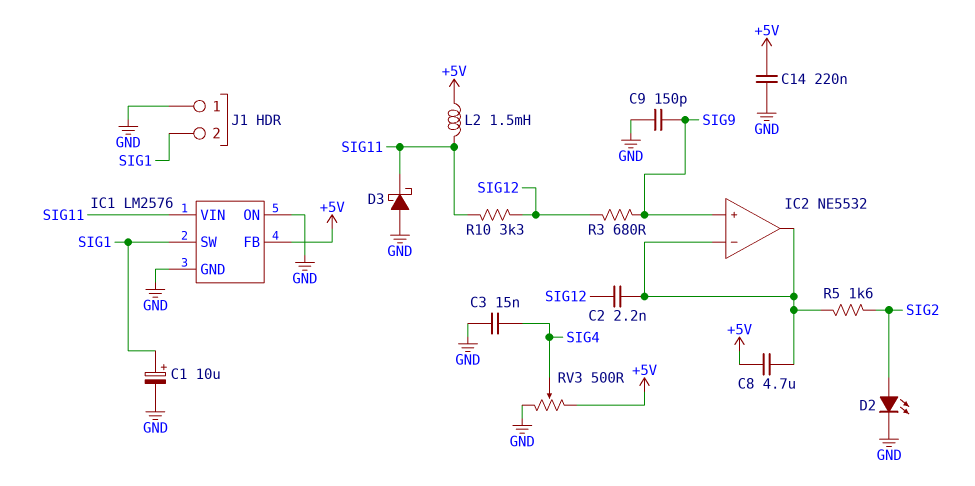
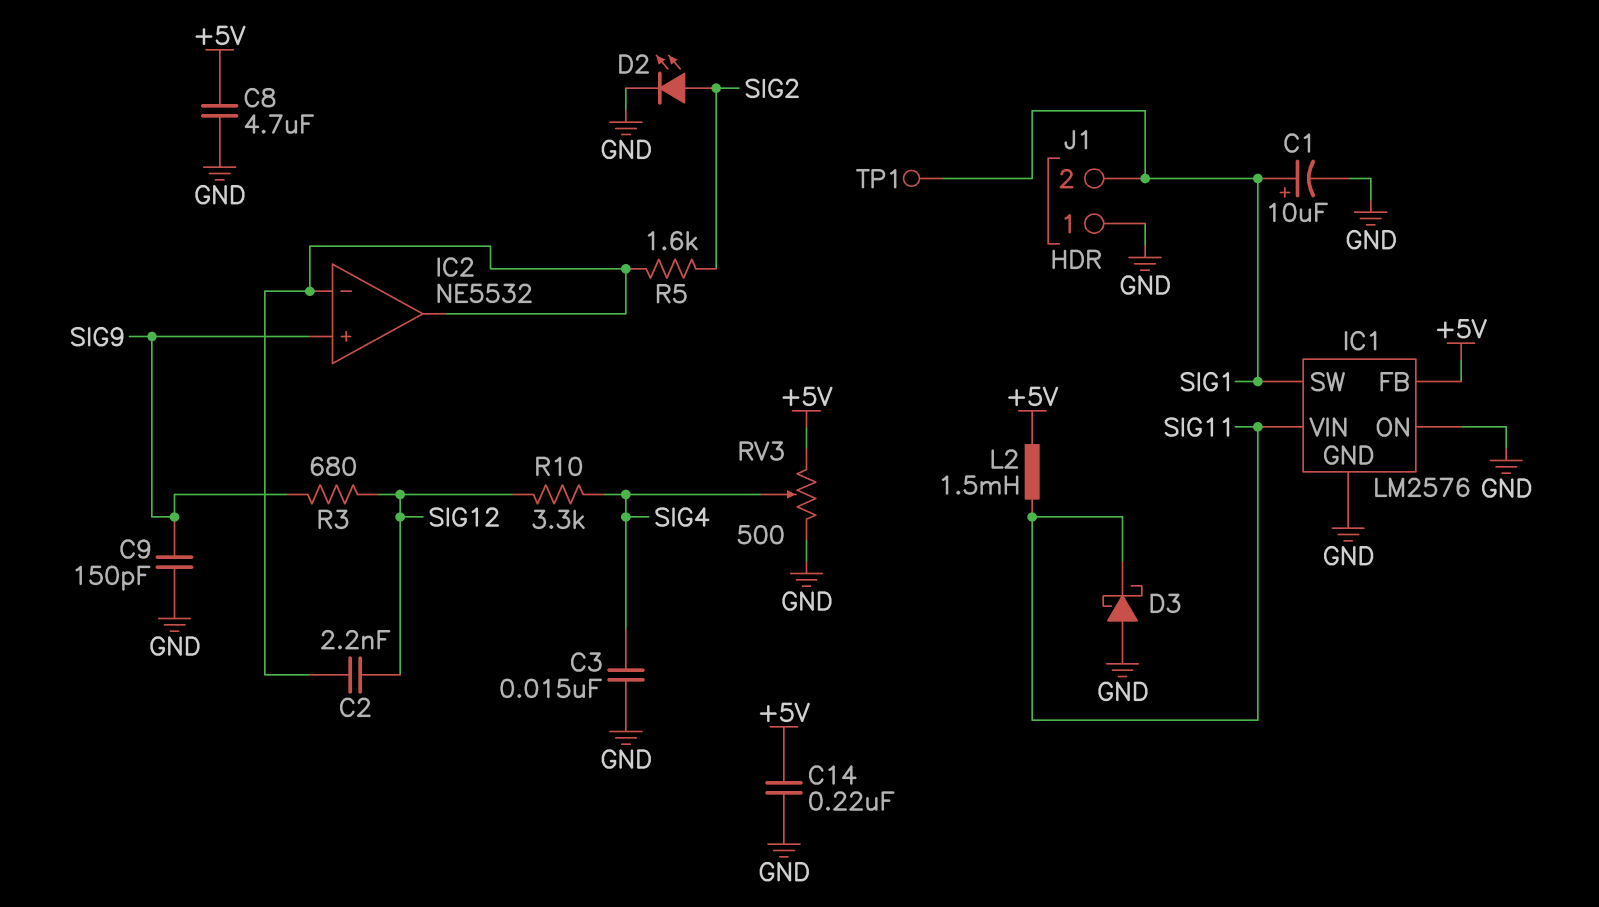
C8: 4.7uF (+5V, IC2/in-) -> 4.7uF (+5V, GND)
R10: 3.3k (SIG11, SIG12) -> 3.3k (SIG4, SIG12)
TP1: none -> test point (SIG1)

